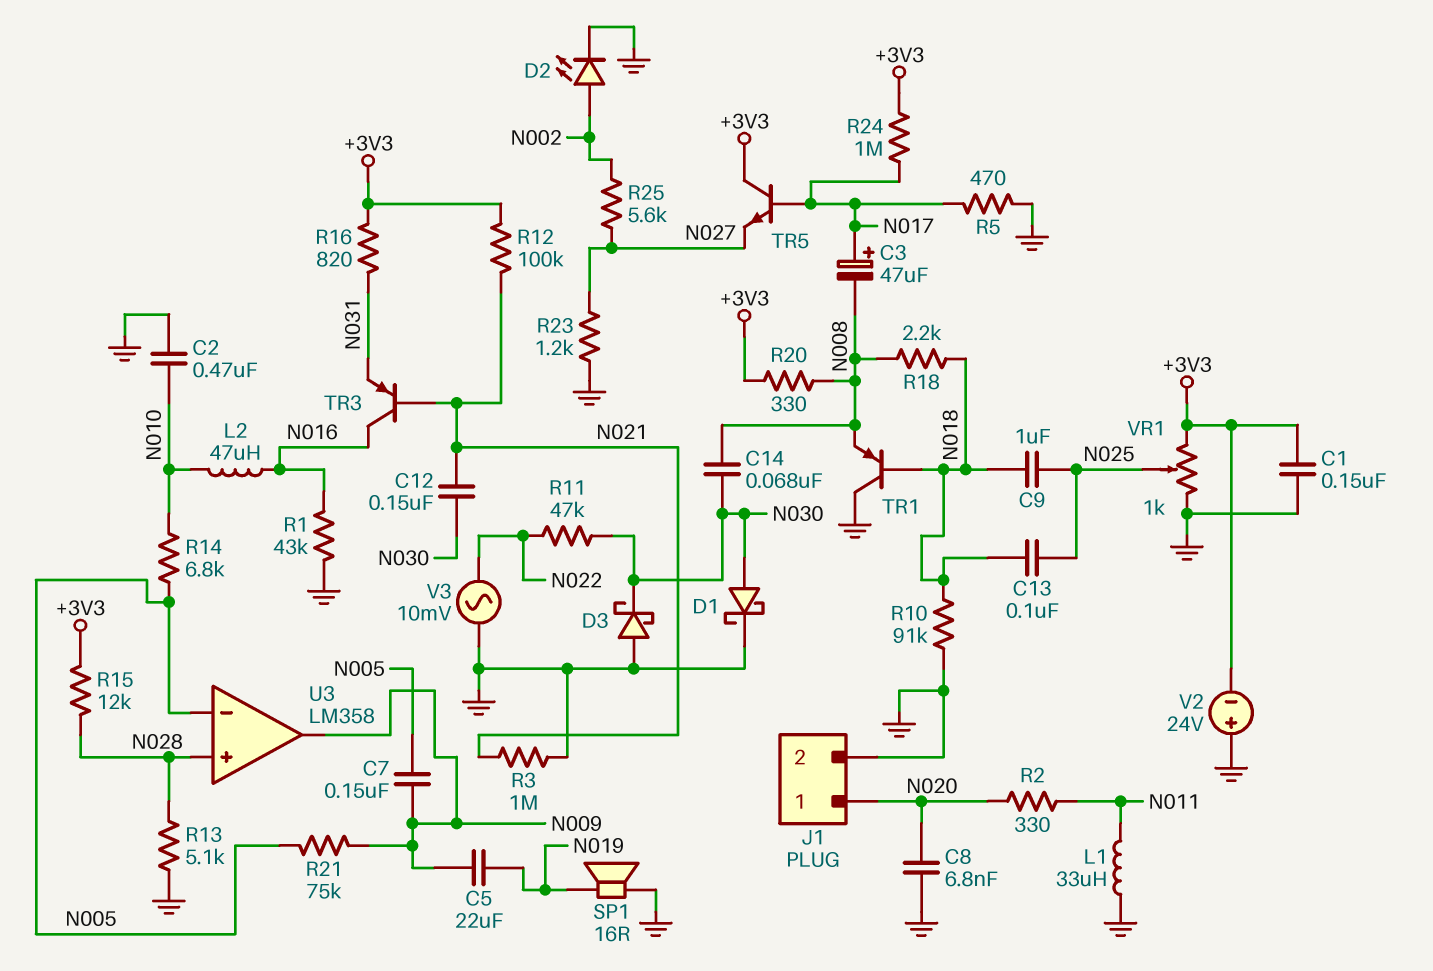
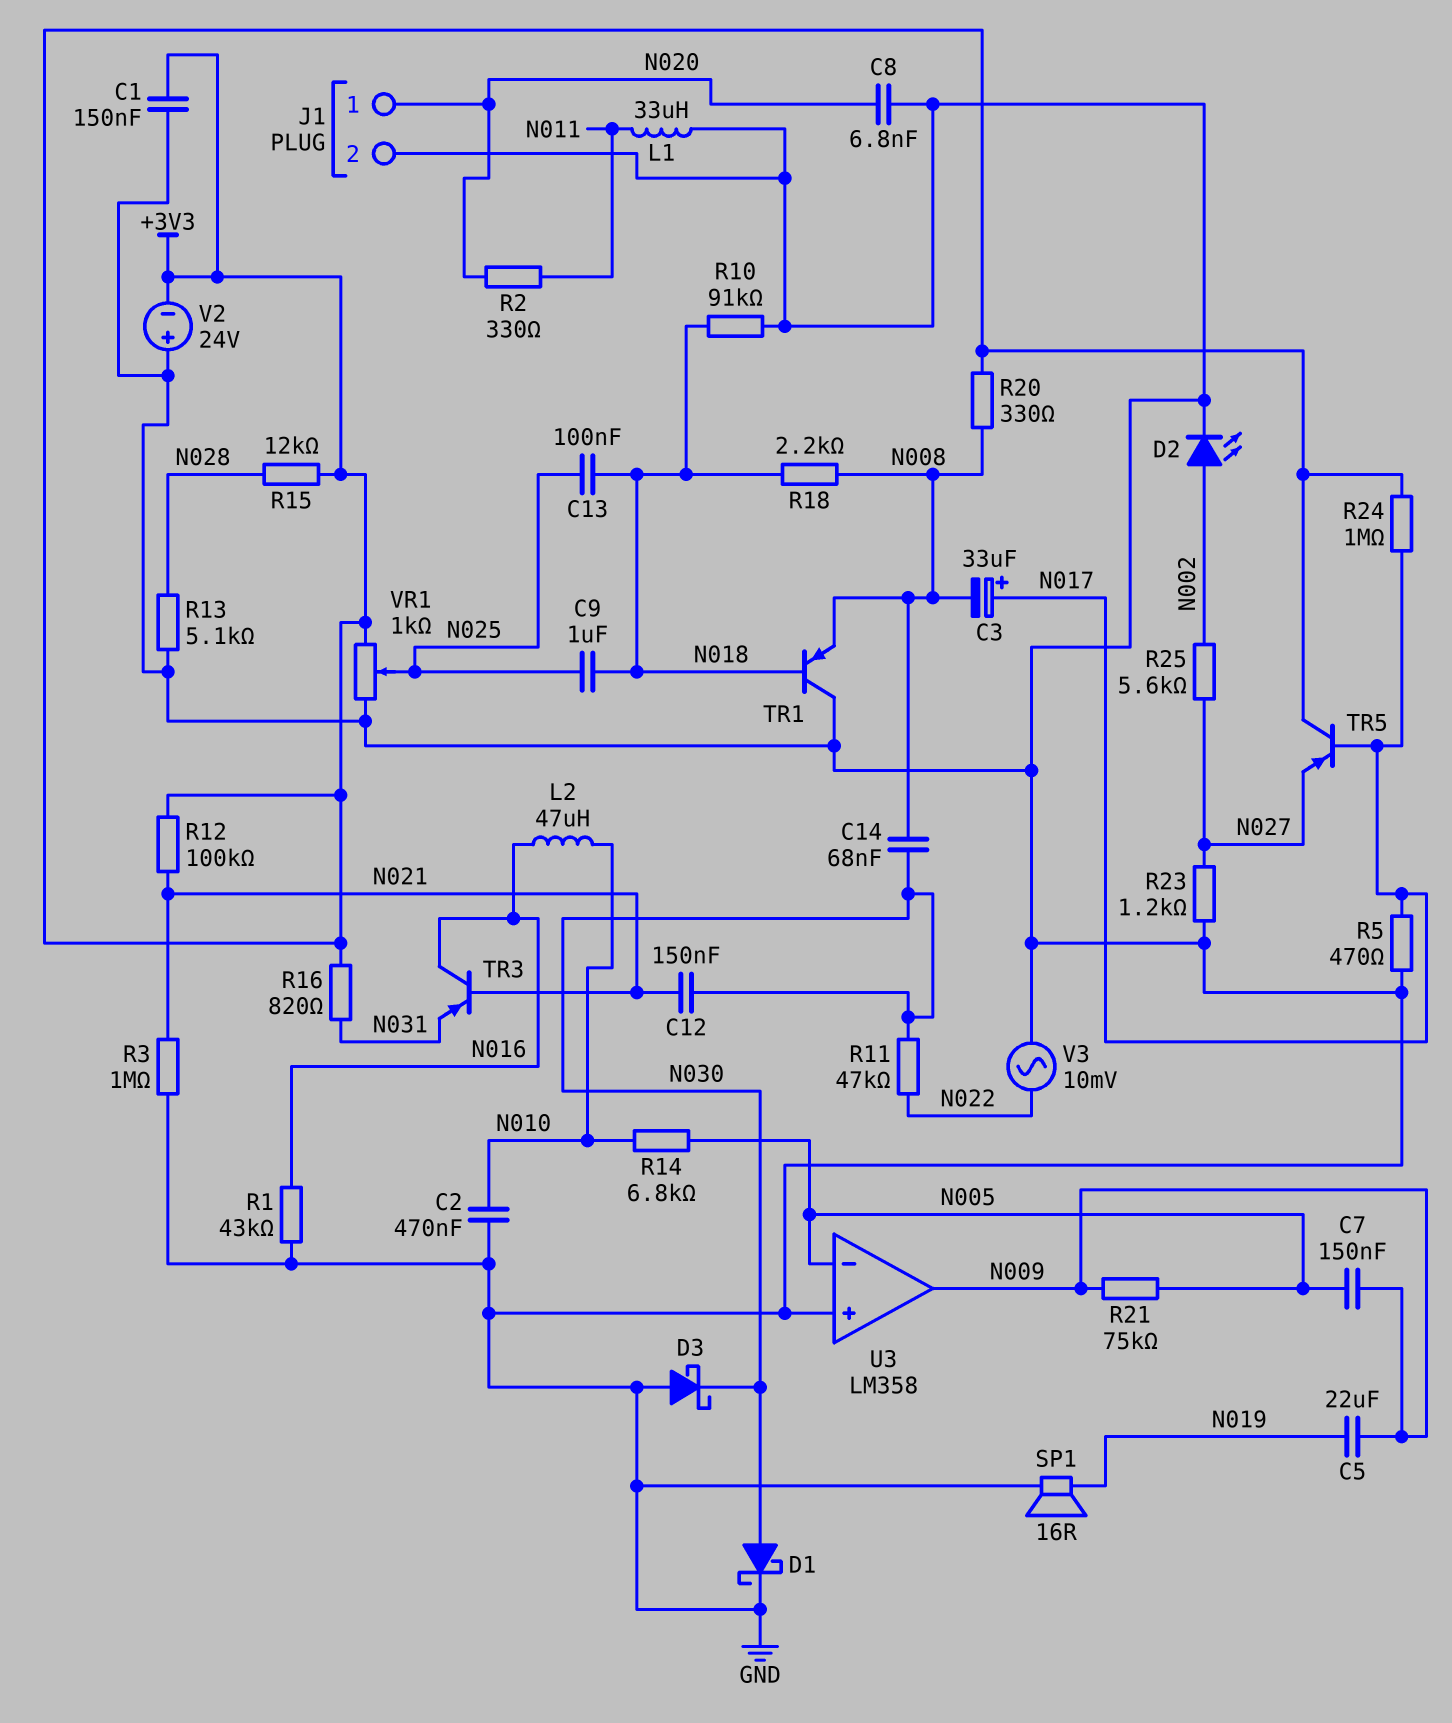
C3: 47uF (plus N017, minus N008) -> 33uF (plus N017, minus N008)
TR5: NPN (B N017, C +3V3, E N027) -> PNP (B N017, C +3V3, E N027)
U3 pin in+: N028 -> GND

